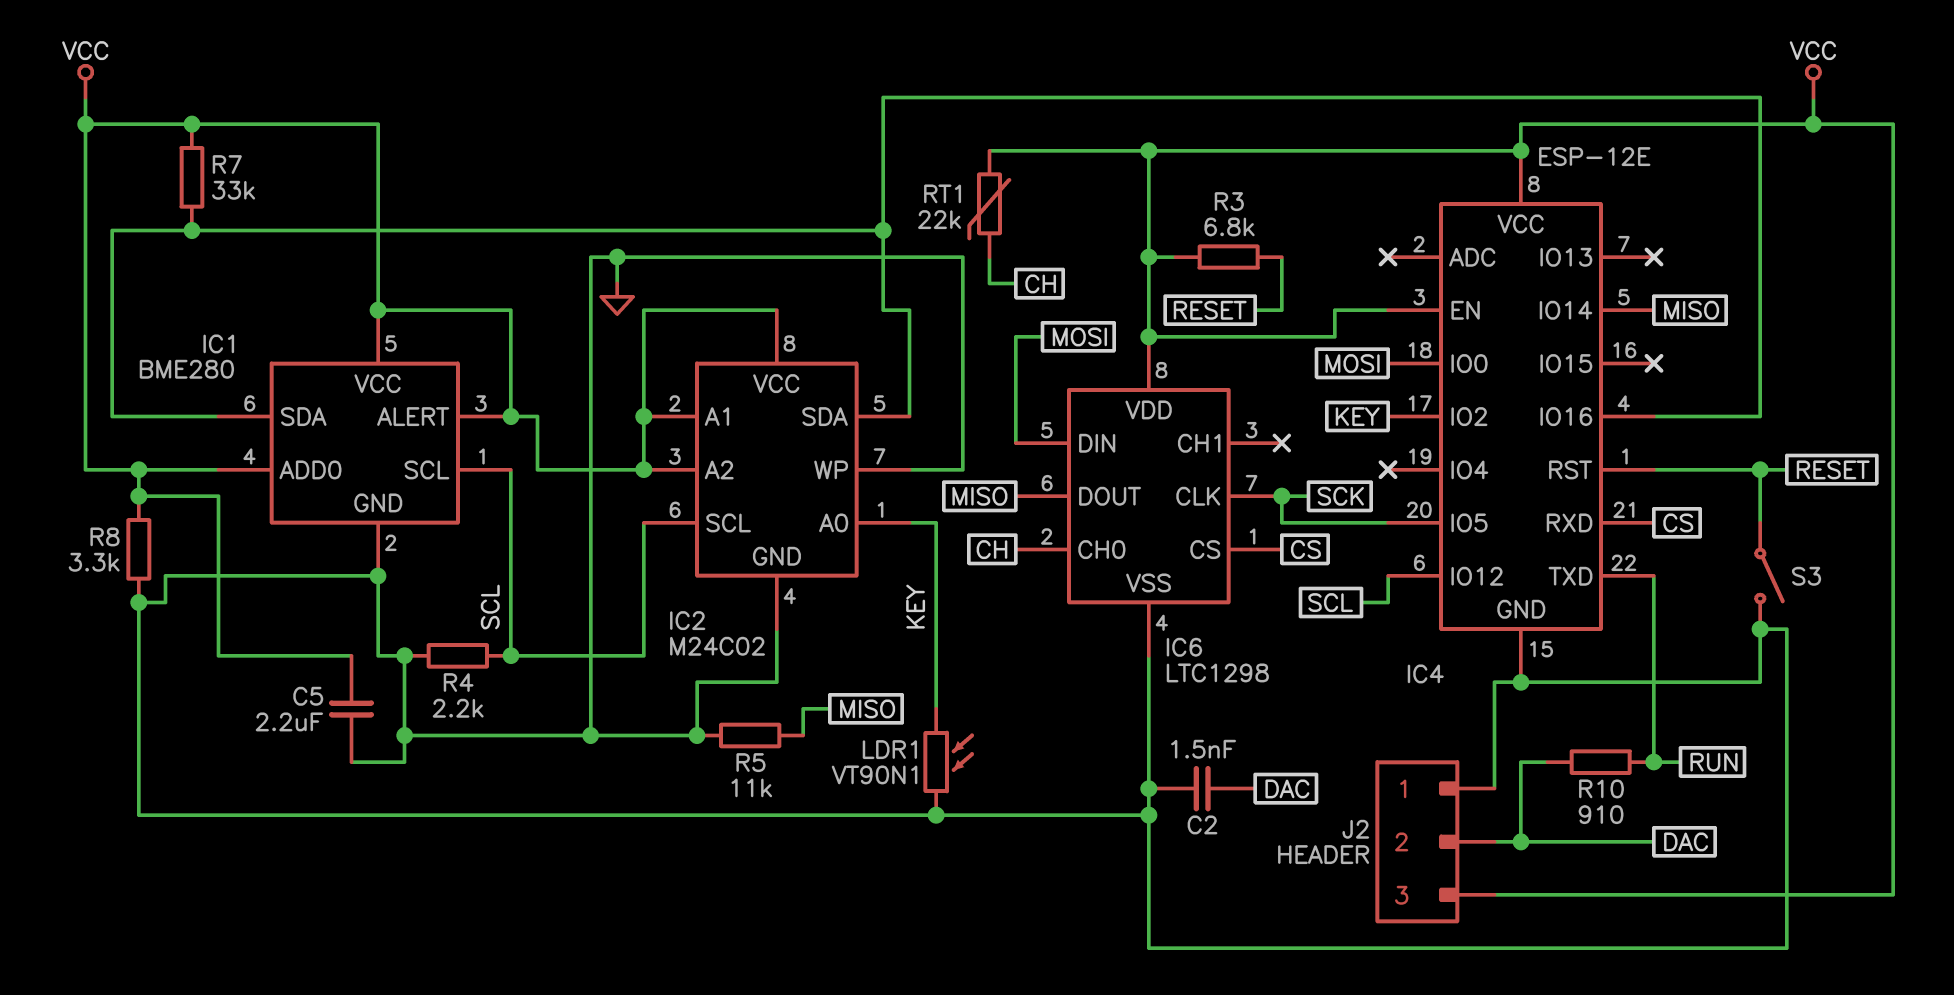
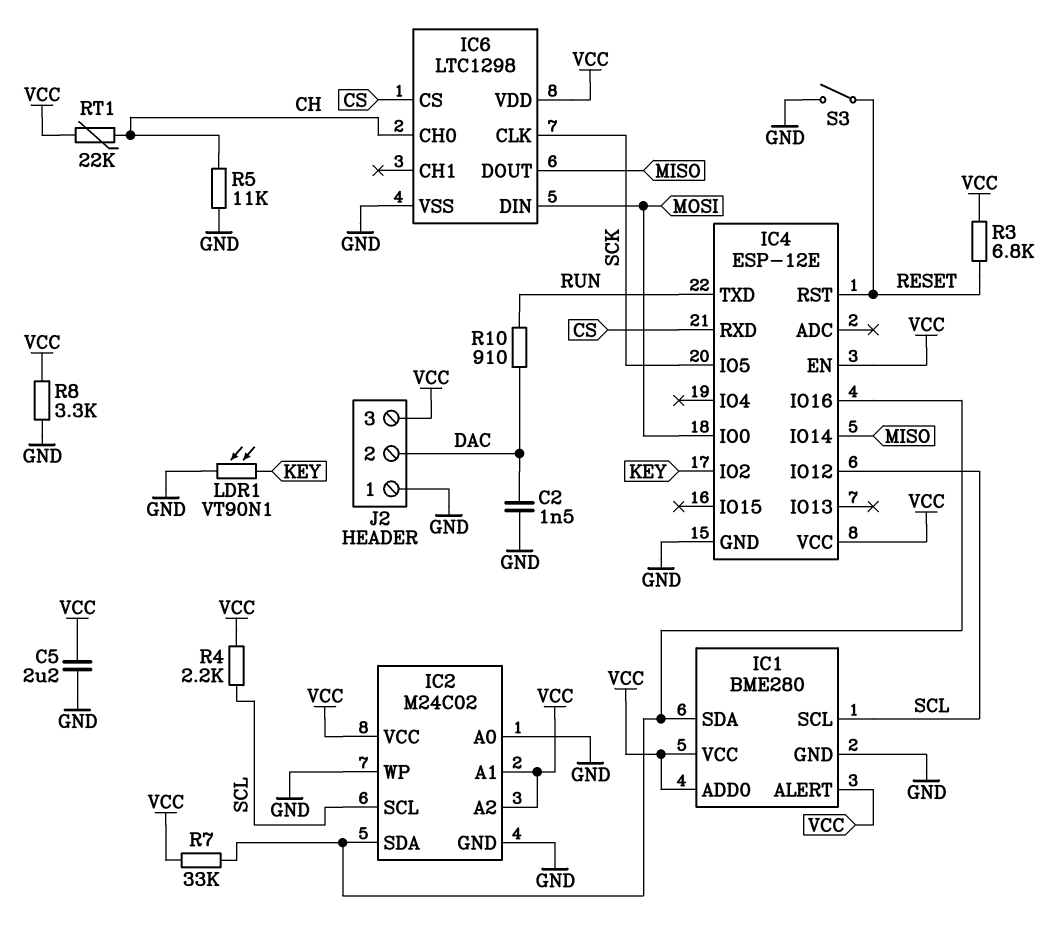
IC2 pin A0: KEY -> GND
R4: 2.2k (GND, SCL) -> 2.2k (SCL, VCC)
R5: 11k (GND, MISO) -> 11k (CH, GND)

